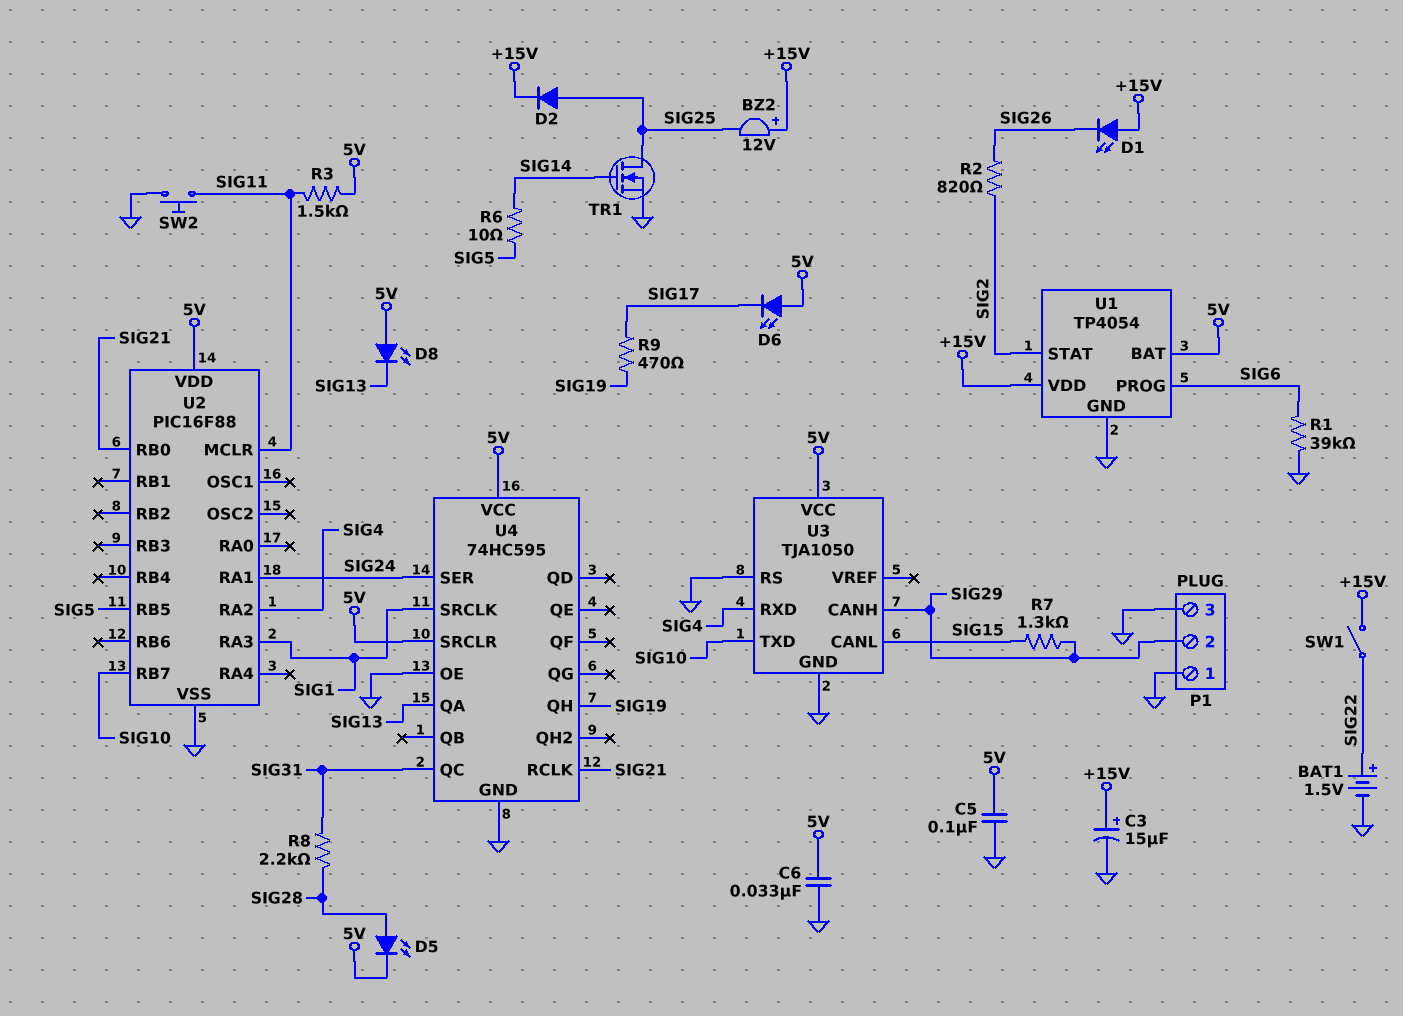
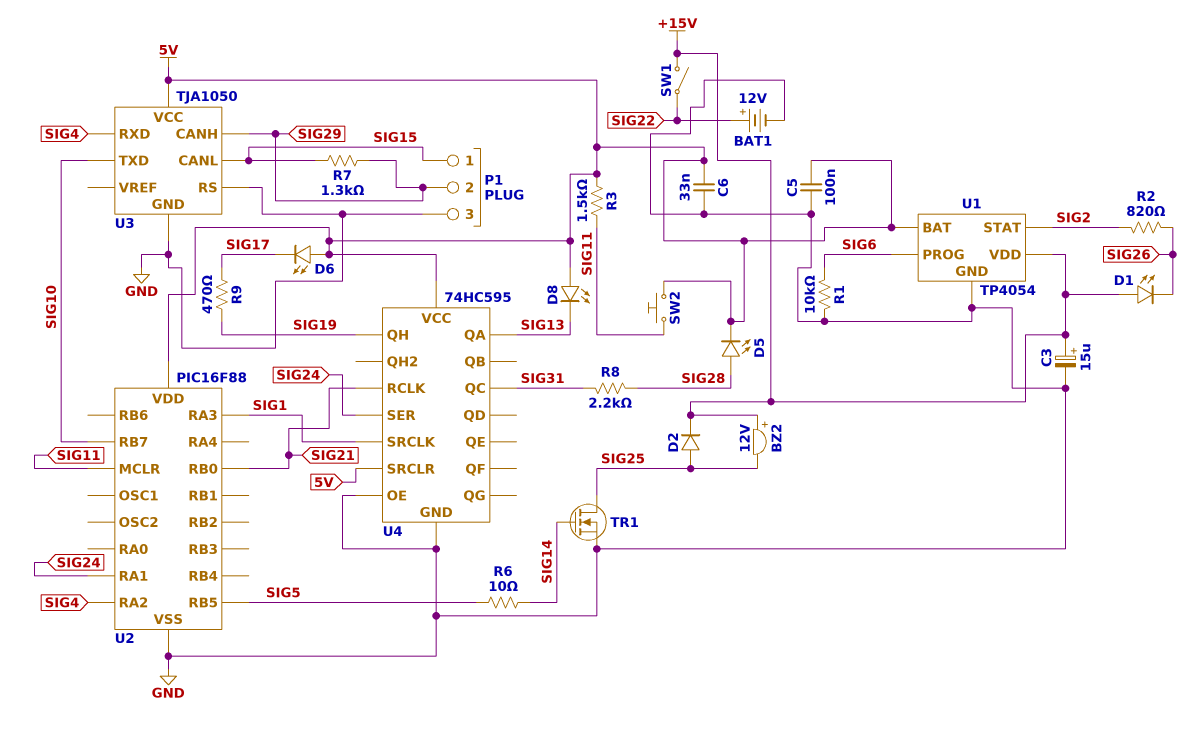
BAT1: 1.5V (plus SIG22, minus GND) -> 12V (plus SIG22, minus GND)
P1 pin 1: GND -> SIG15
R1: 39k (GND, SIG6) -> 10k (GND, SIG6)
SW2: button (GND, SIG11) -> button (5V, SIG11)

